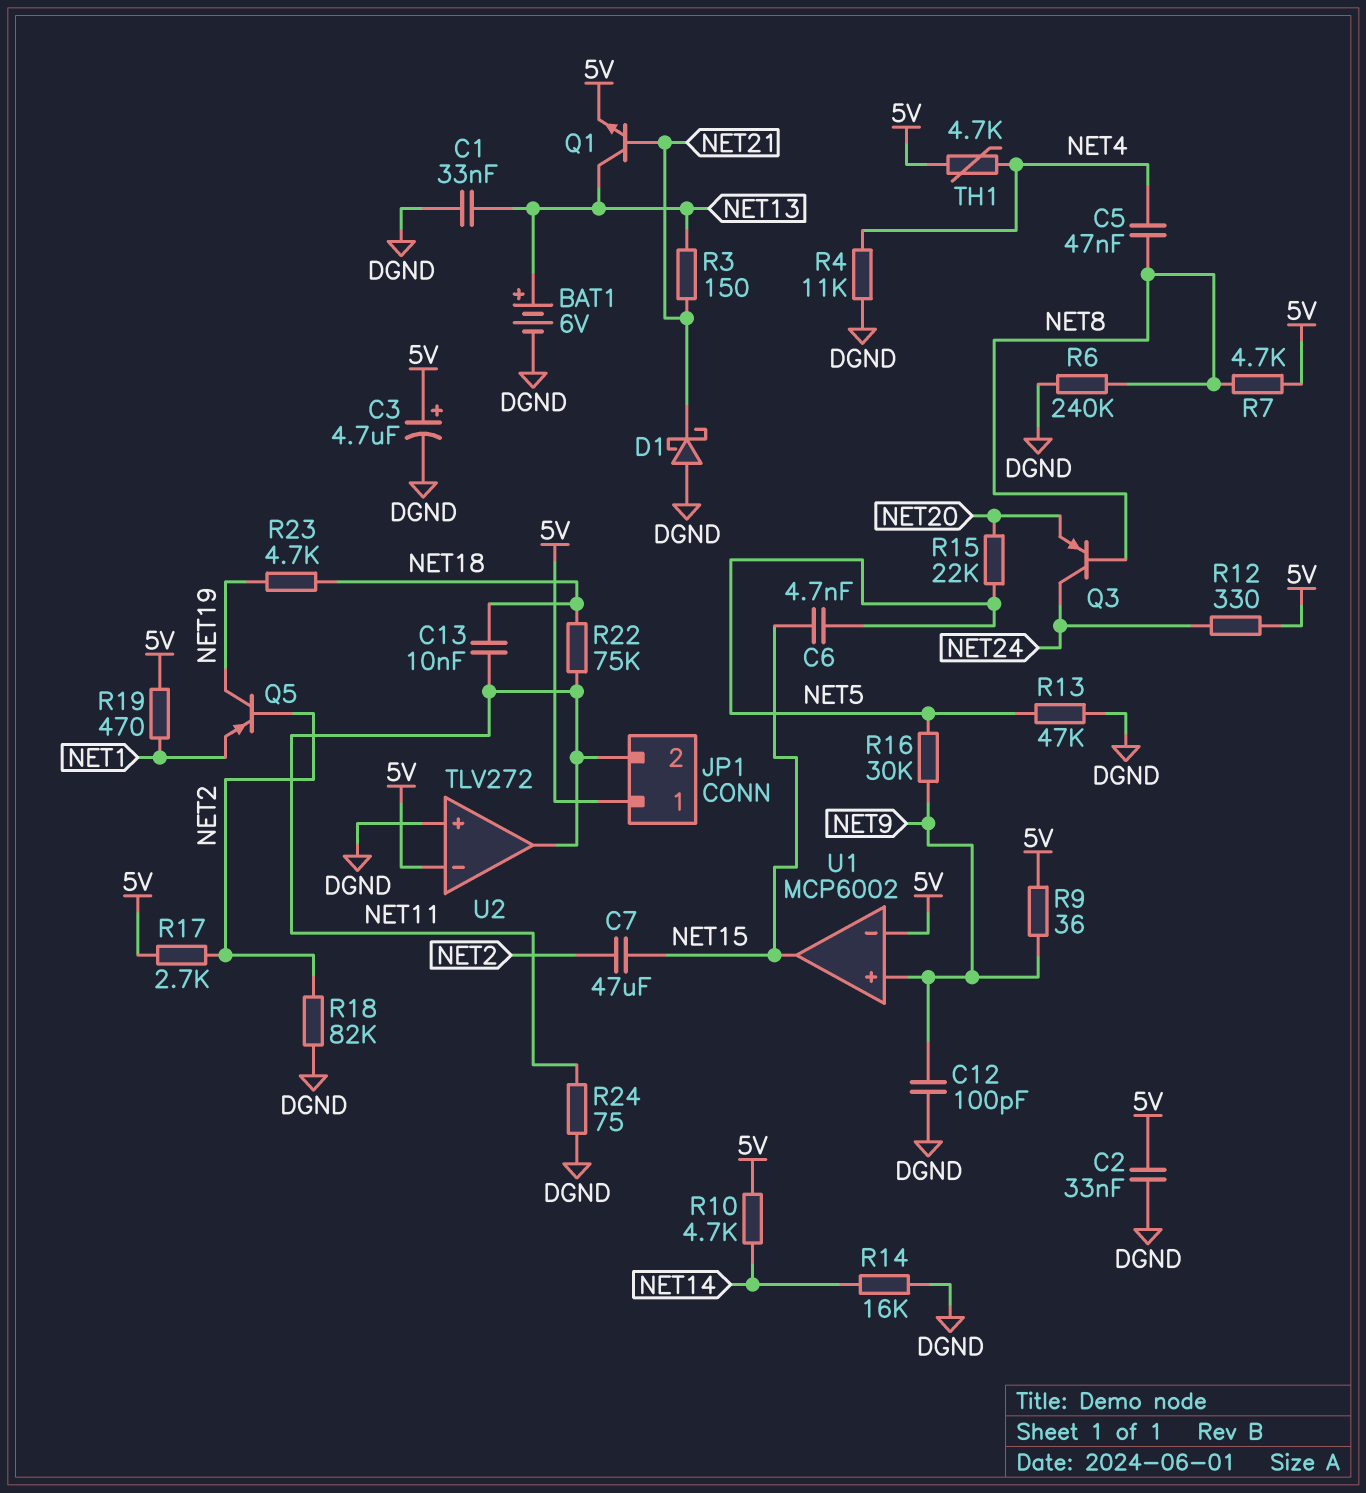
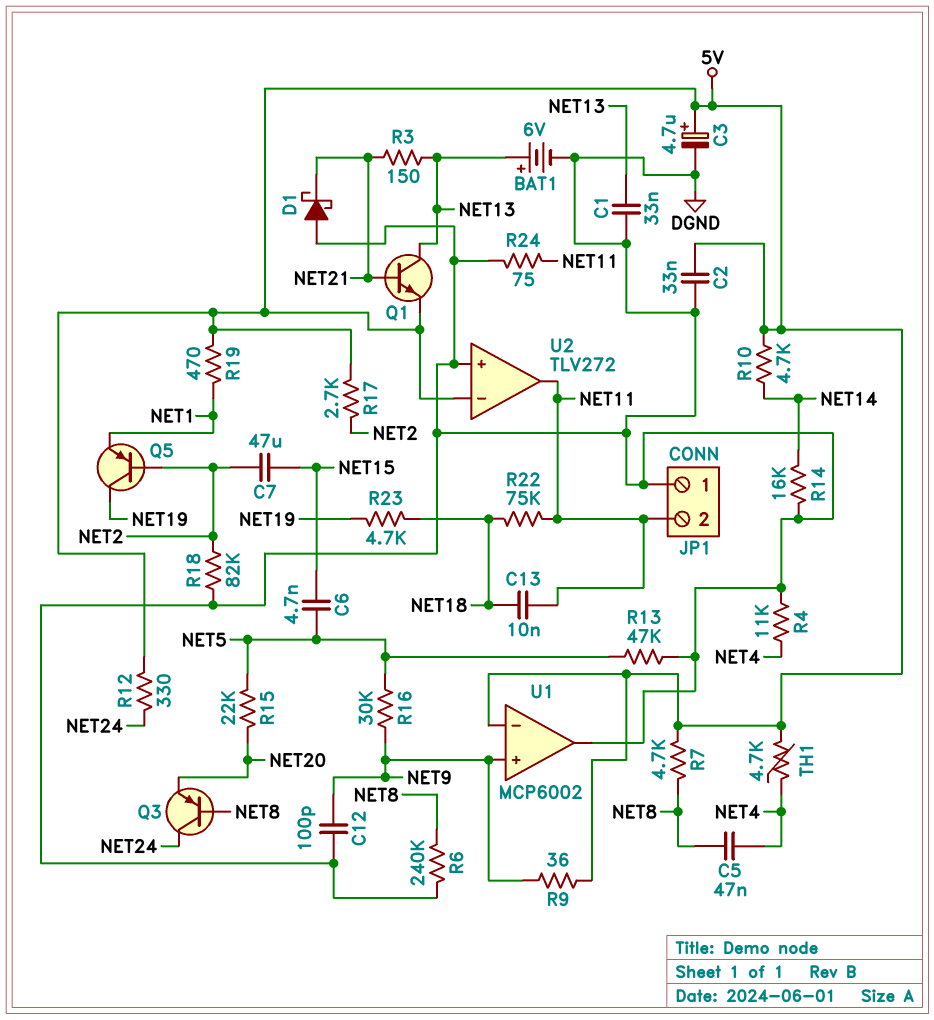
JP1 pin 1: 5V -> DGND
U1 pin out: NET15 -> DGND

